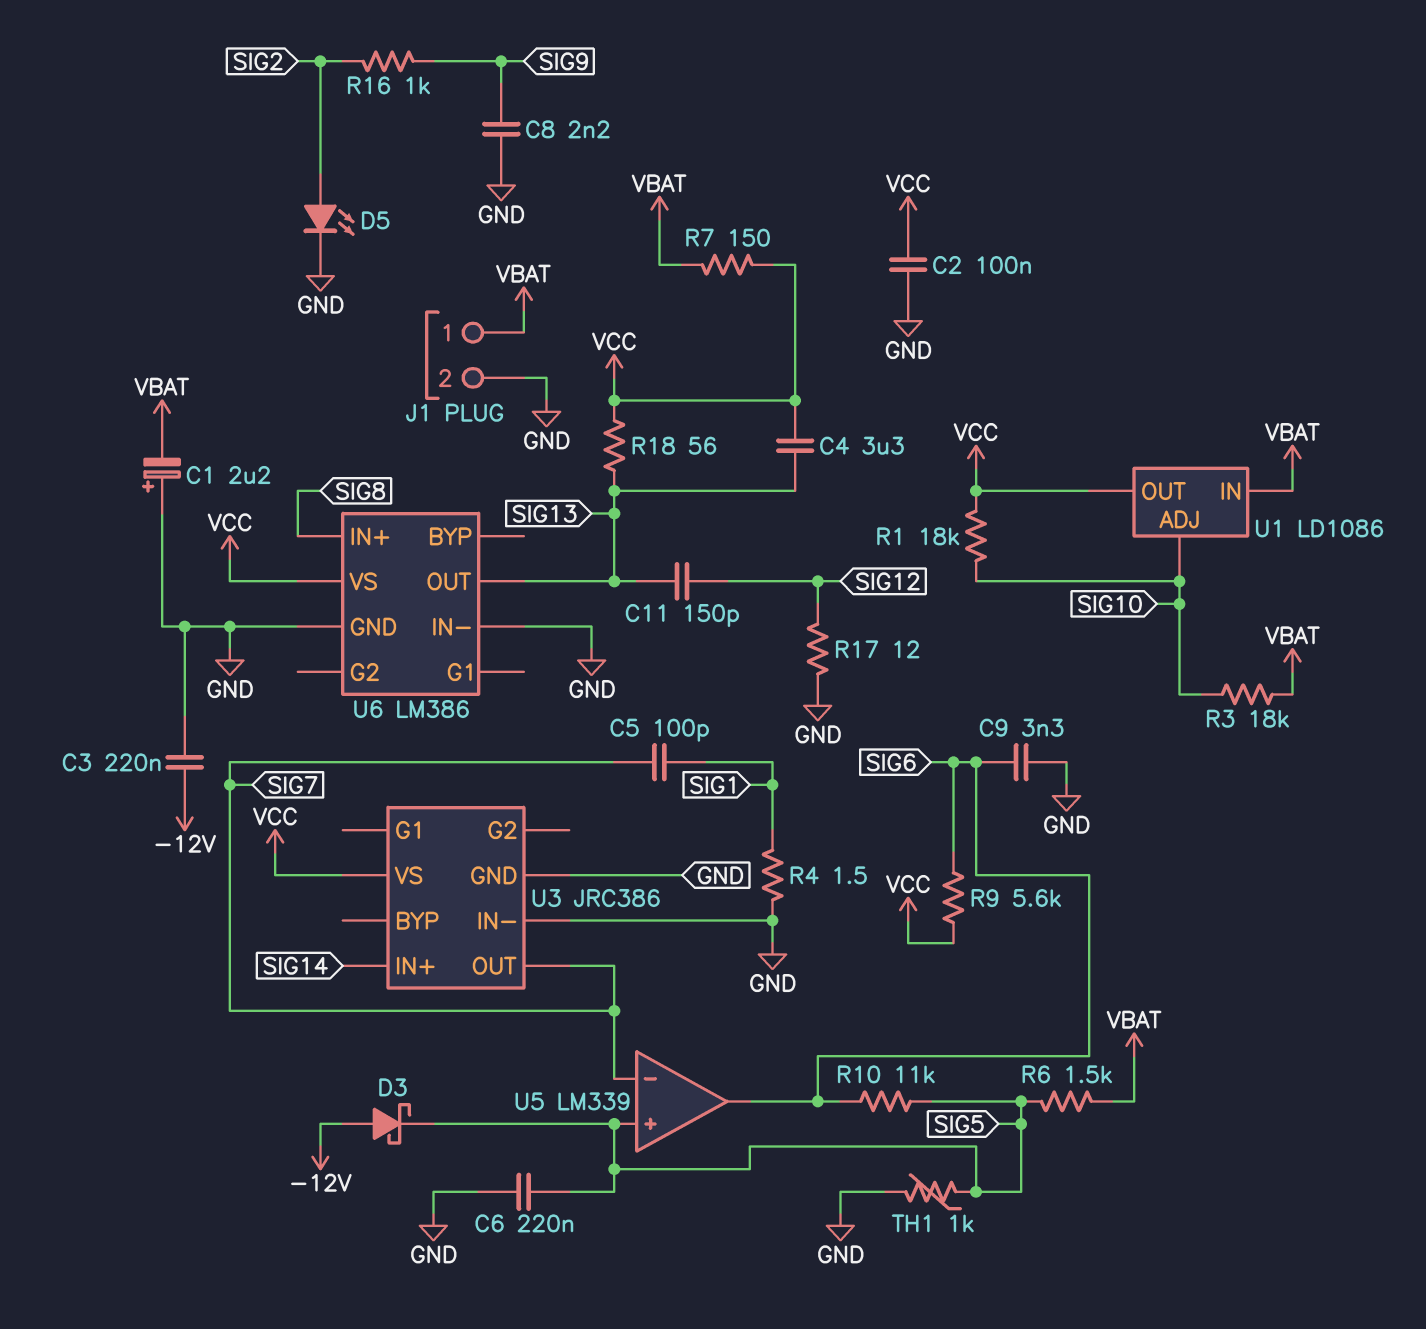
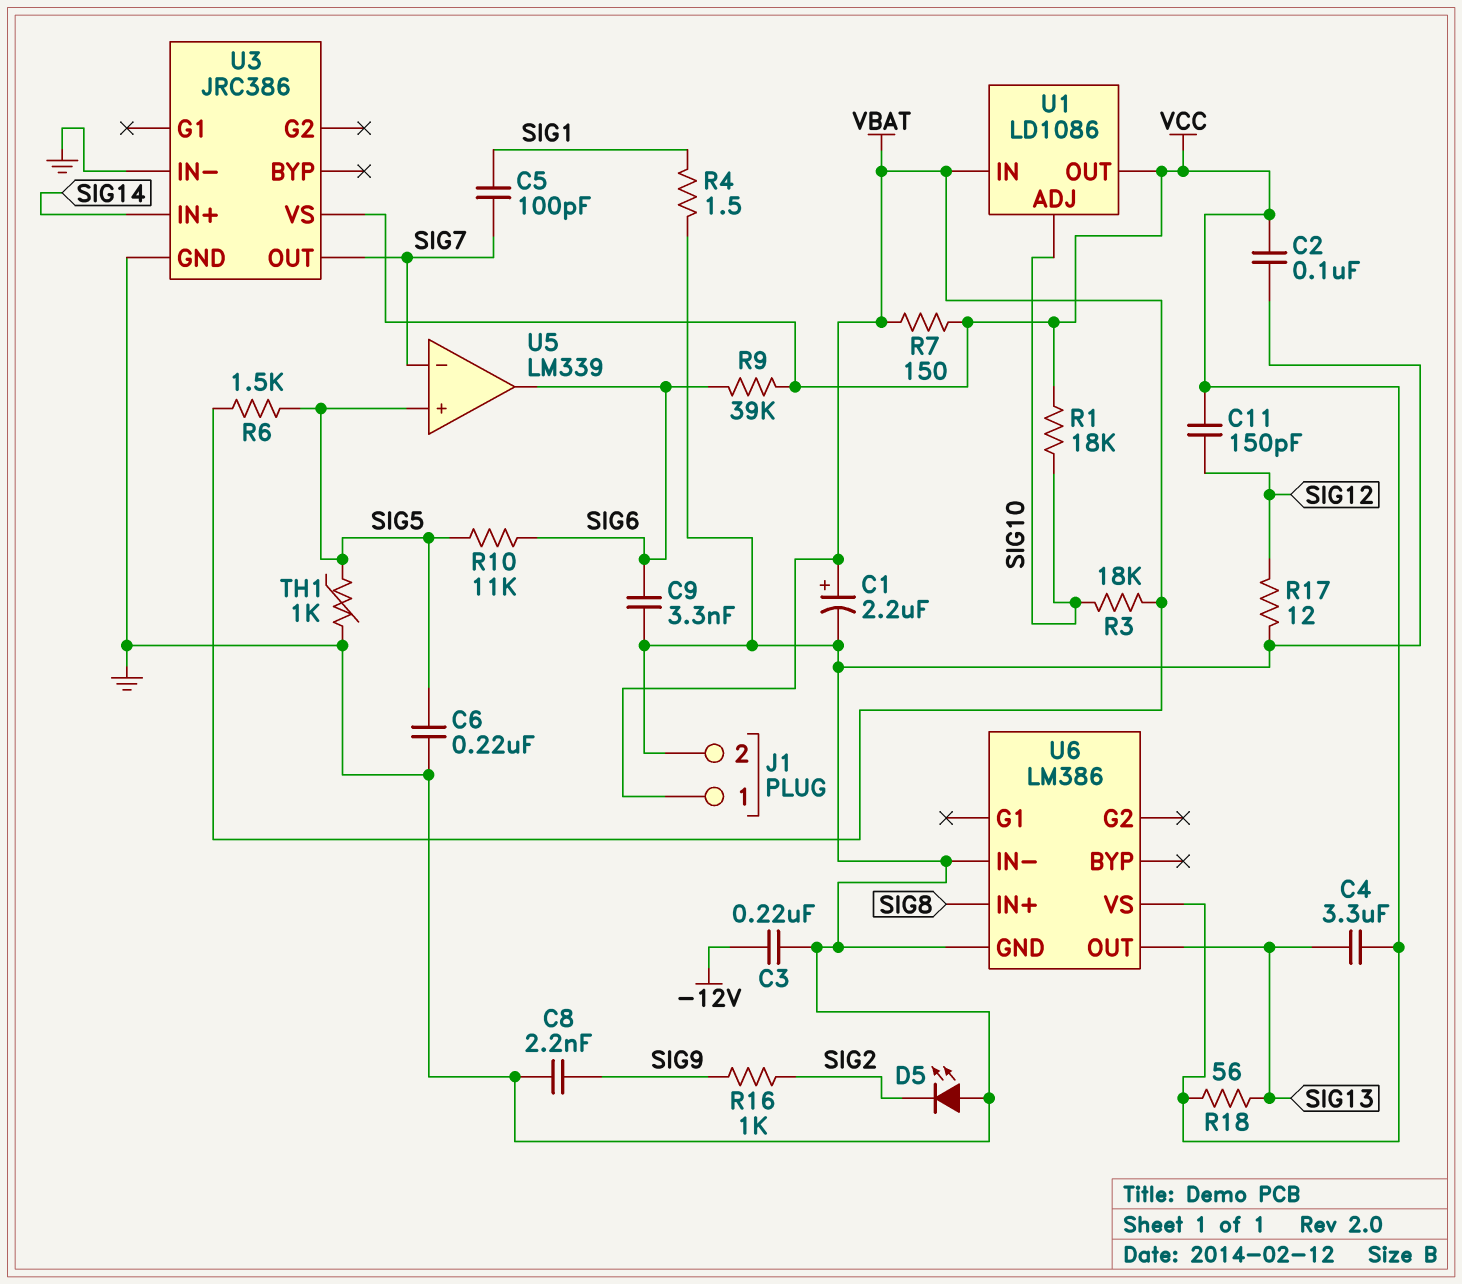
C1: 2.2uF (plus GND, minus VBAT) -> 2.2uF (plus VBAT, minus GND)
C11: 150pF (SIG12, SIG13) -> 150pF (SIG12, VCC)
D3: schottky (A -12V, K SIG5) -> none
D5: LED (A SIG2, K GND) -> LED (A GND, K SIG2)
R9: 5.6k (SIG6, VCC) -> 39k (SIG6, VCC)

